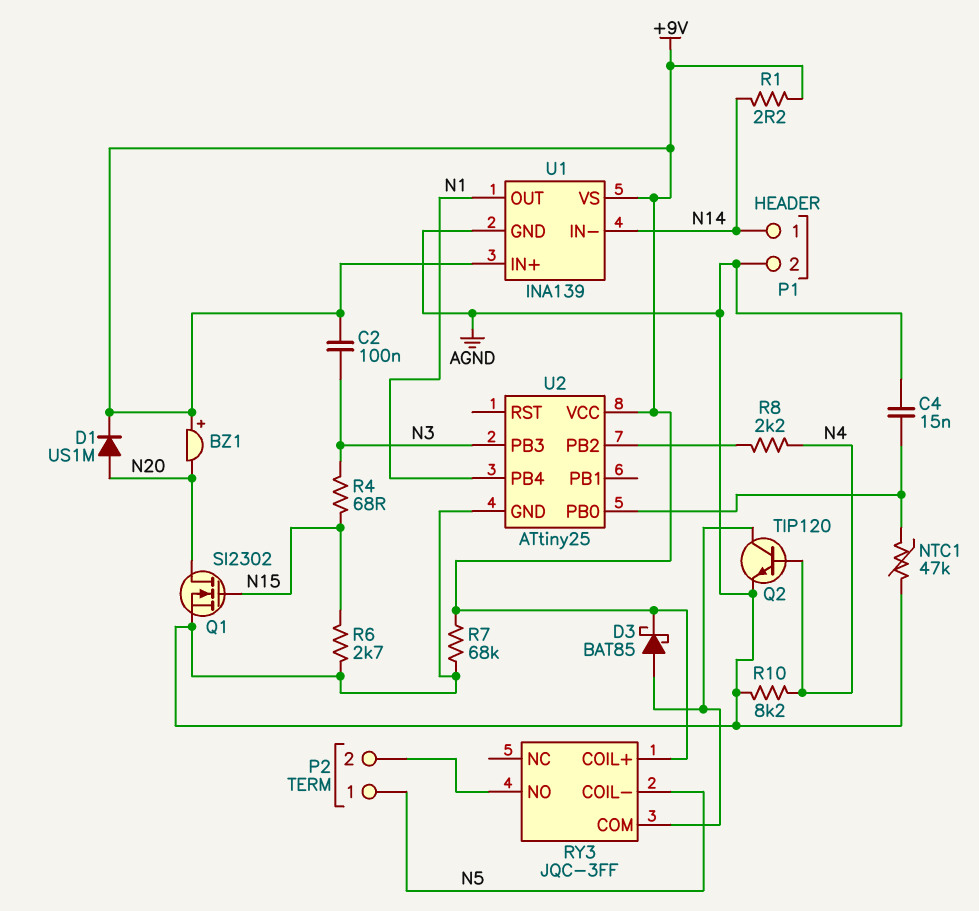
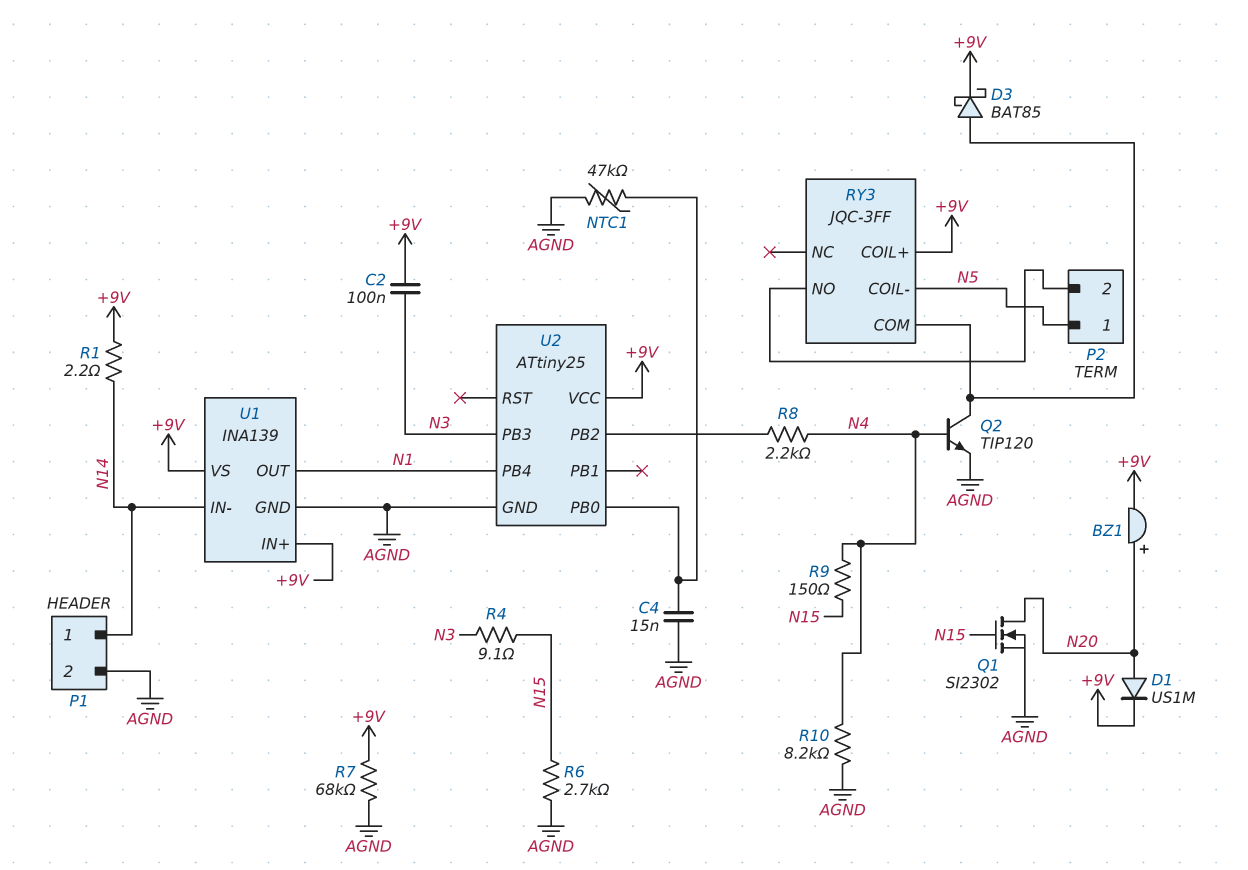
BZ1: buzzer (plus +9V, minus N20) -> buzzer (plus N20, minus +9V)
R4: 68 (N3, N15) -> 9.1 (N3, N15)
R9: none -> 150 (N4, N15)

